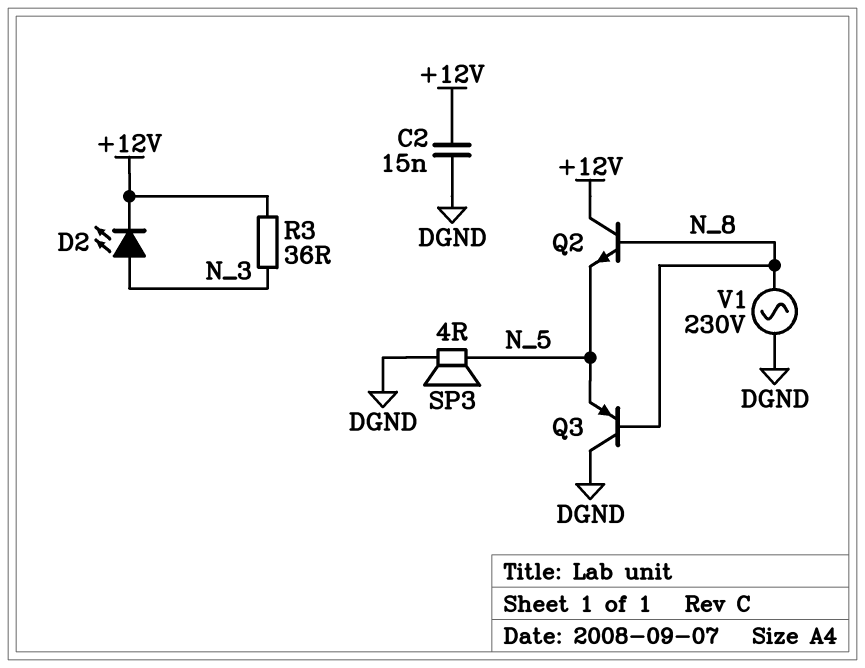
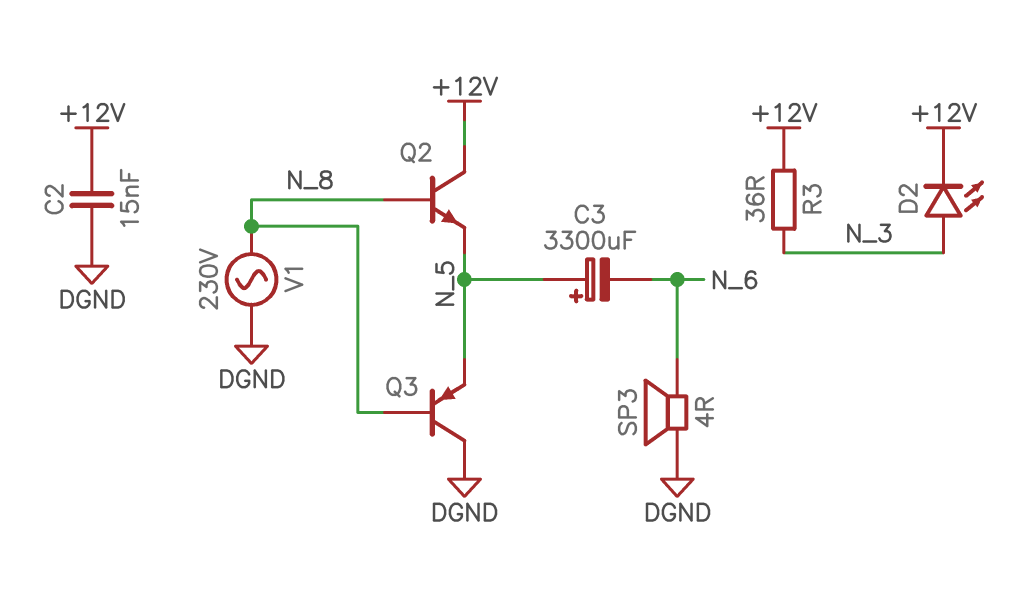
C3: none -> 3300uF (plus N_5, minus N_6)
SP3: speaker 4R (DGND, N_5) -> speaker 4R (DGND, N_6)

